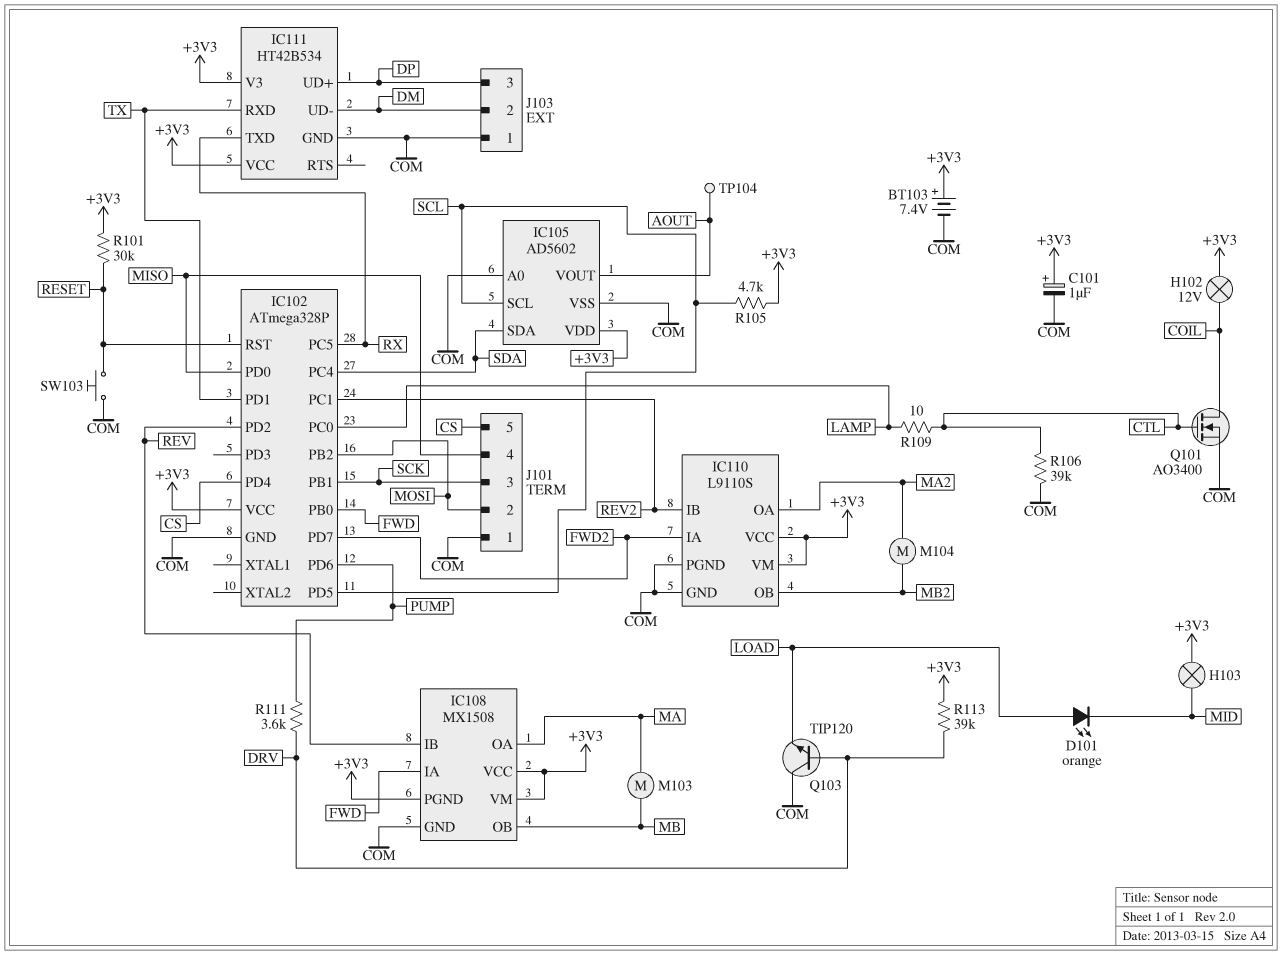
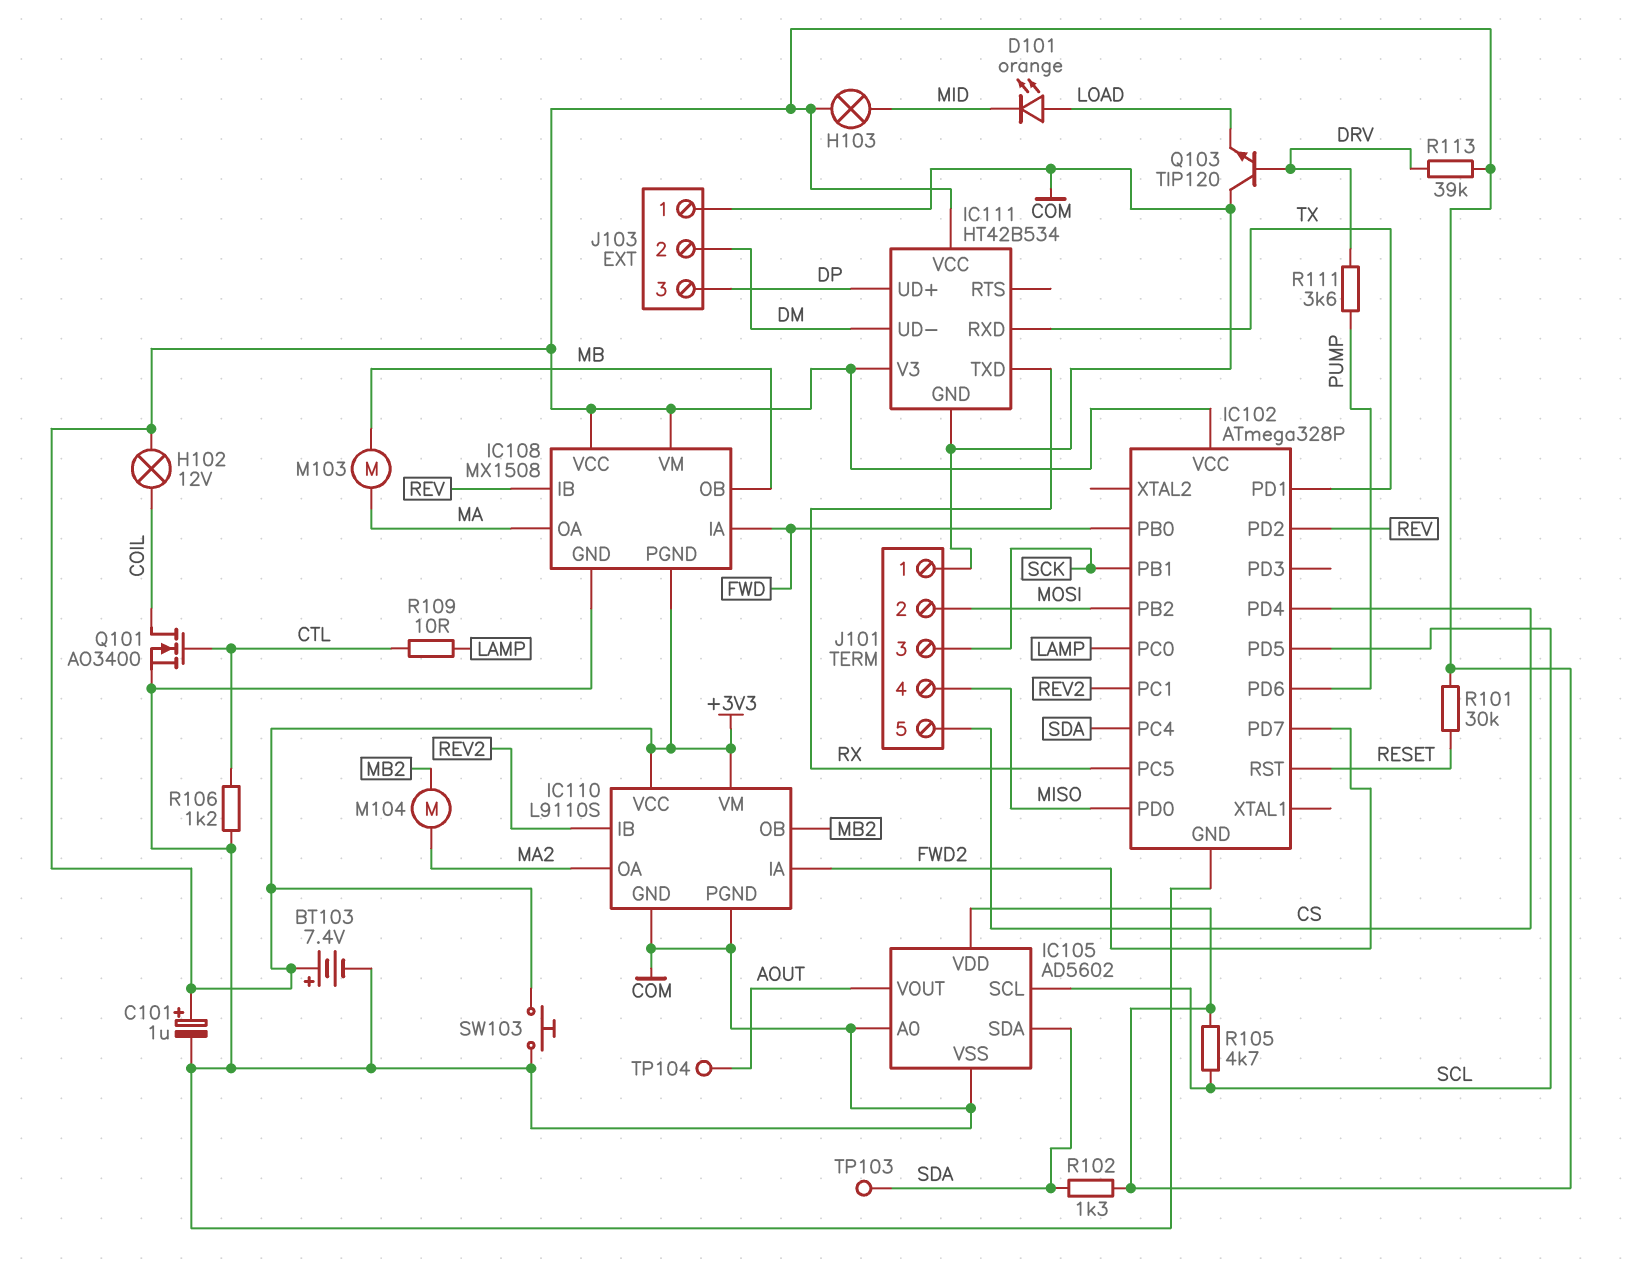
R102: none -> 1.3k (+3V3, SDA)
R106: 39k (COM, CTL) -> 1.2k (COM, CTL)
SW103: button (COM, RESET) -> button (+3V3, COM)
TP103: none -> test point (SDA)

